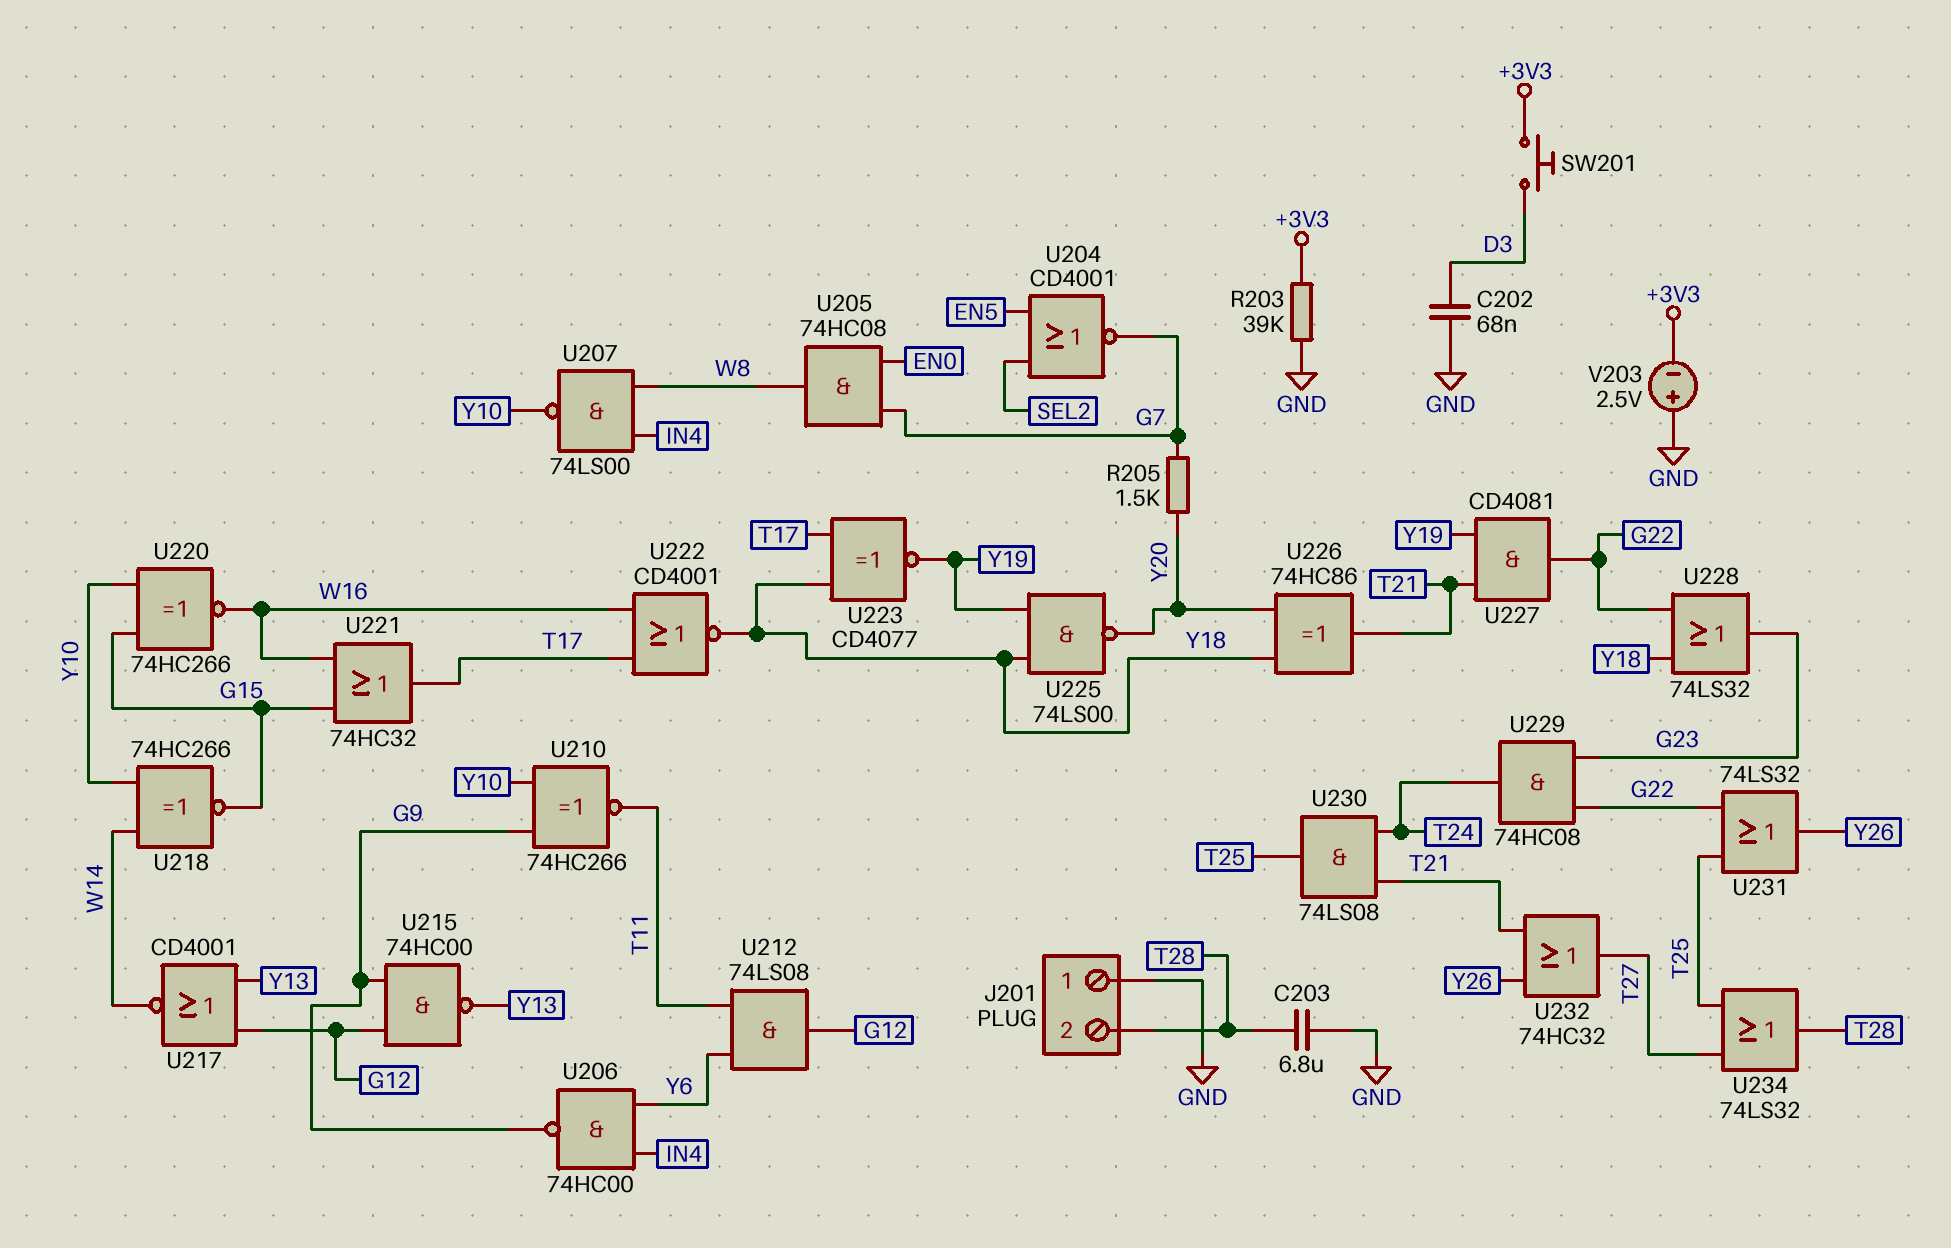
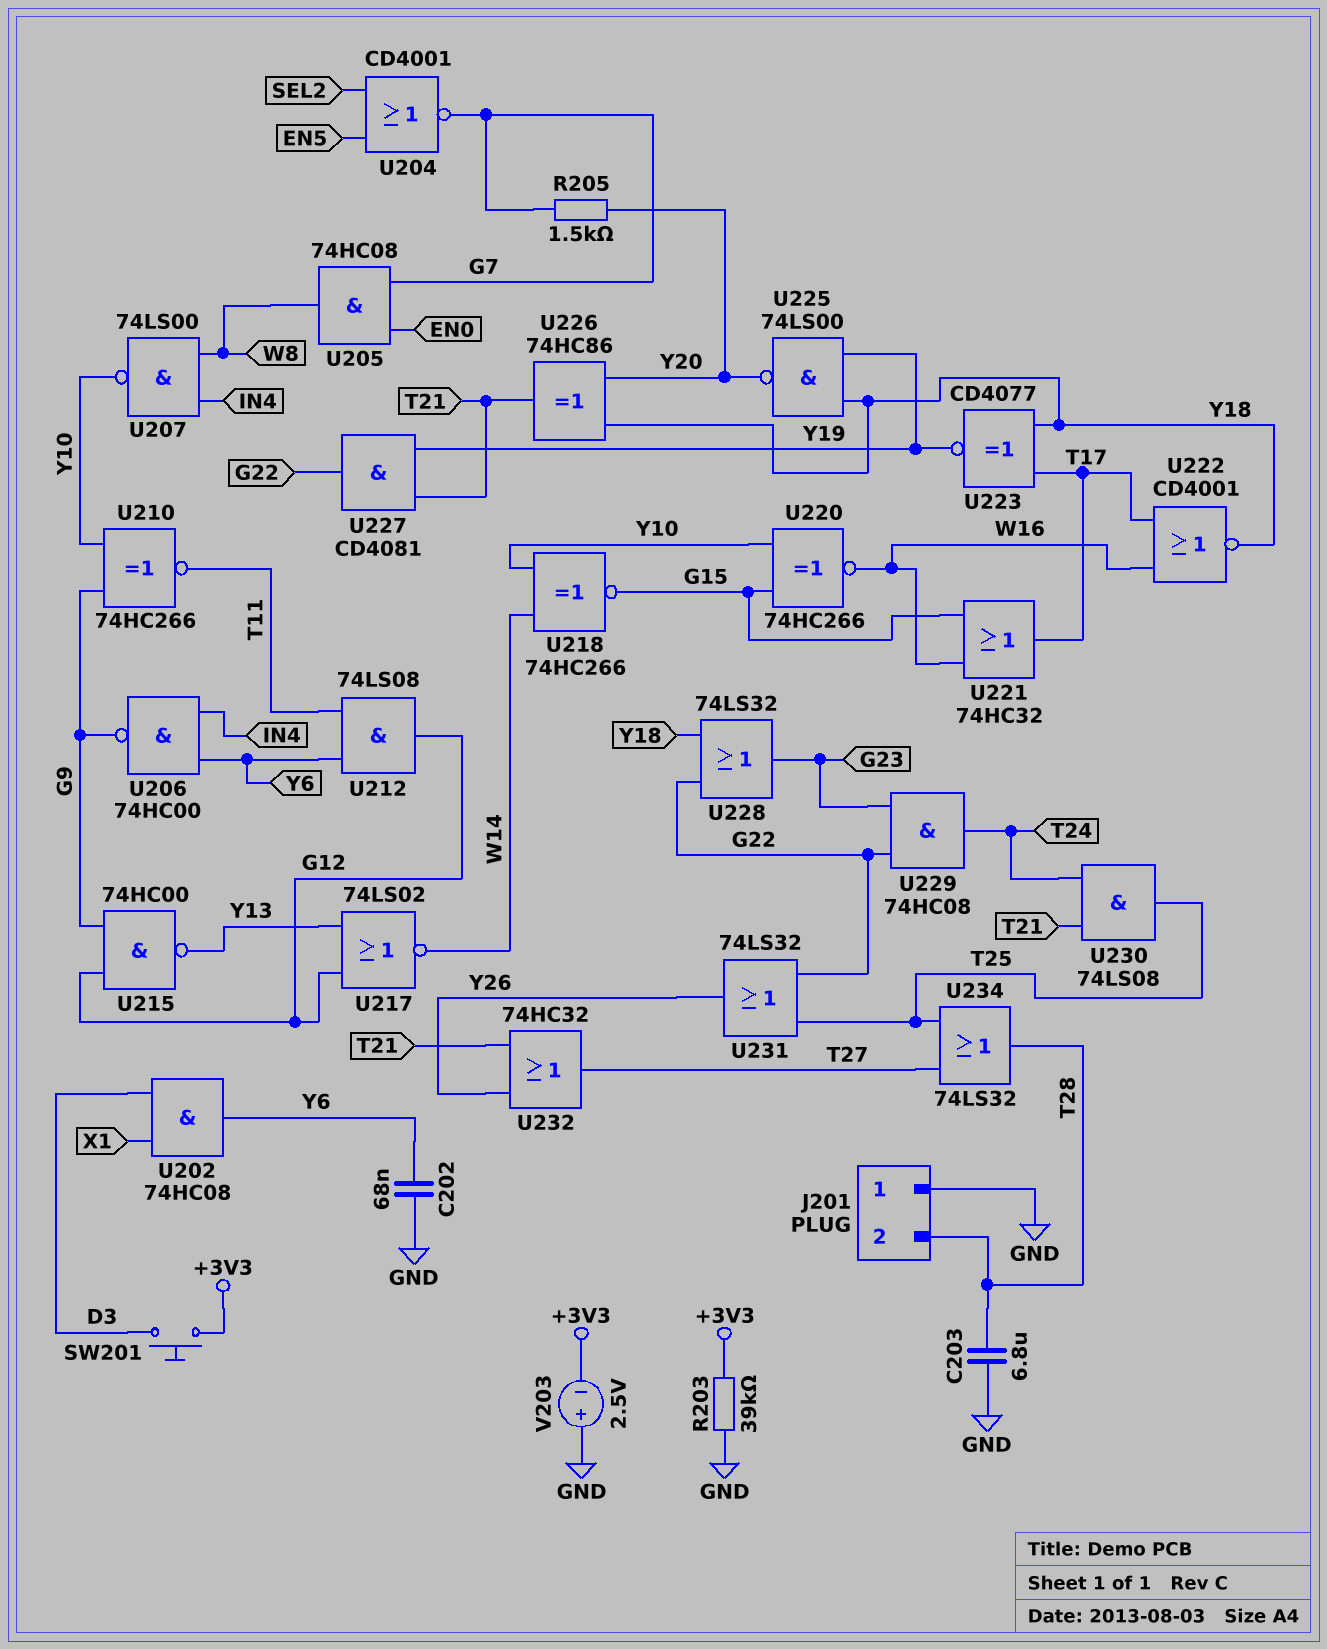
C202: 68nF (D3, GND) -> 68nF (GND, Y6)
U202: none -> AND 74HC08 (in D3, in X1, out Y6)
U217: NOR CD4001 (in G12, in Y13, out W14) -> NOR 74LS02 (in G12, in Y13, out W14)

